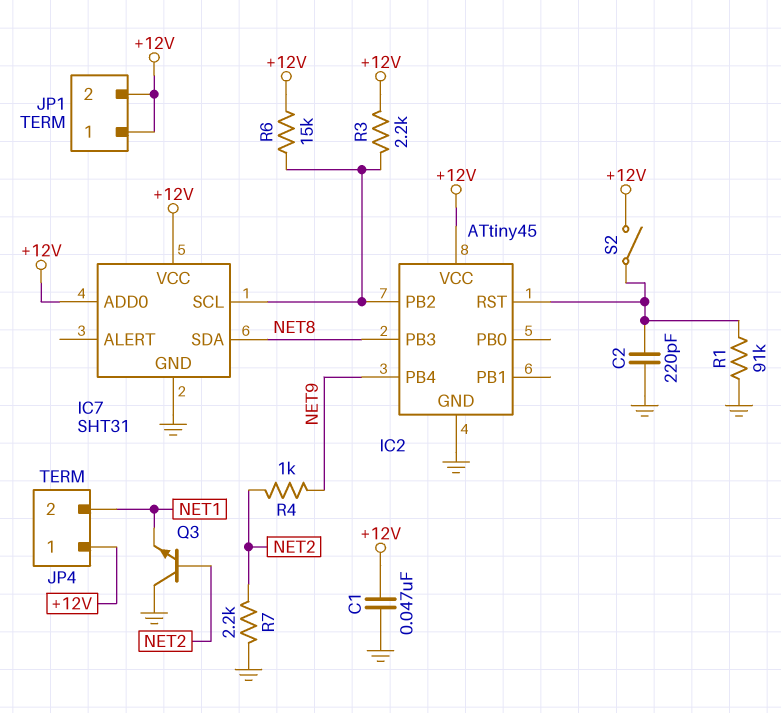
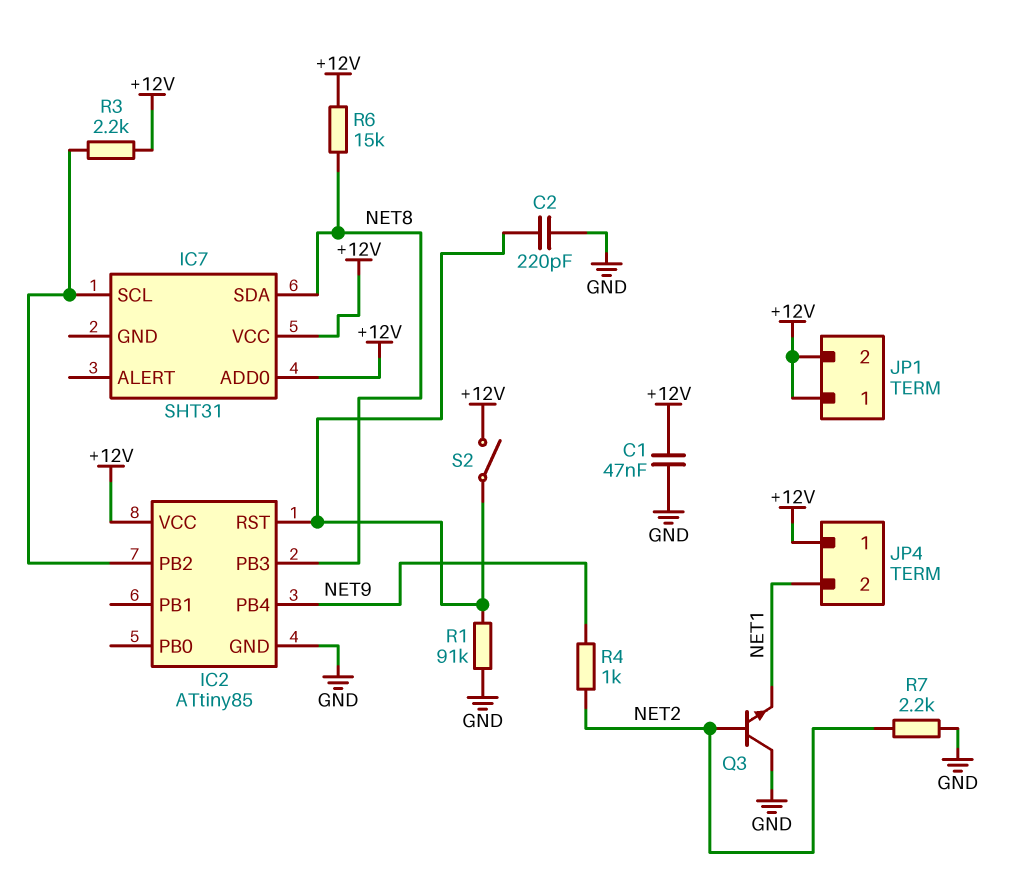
IC2: ATtiny45 -> ATtiny85
IC7 pin GND: GND -> none
R6: 15k (+12V, IC2/PB2) -> 15k (+12V, NET8)

